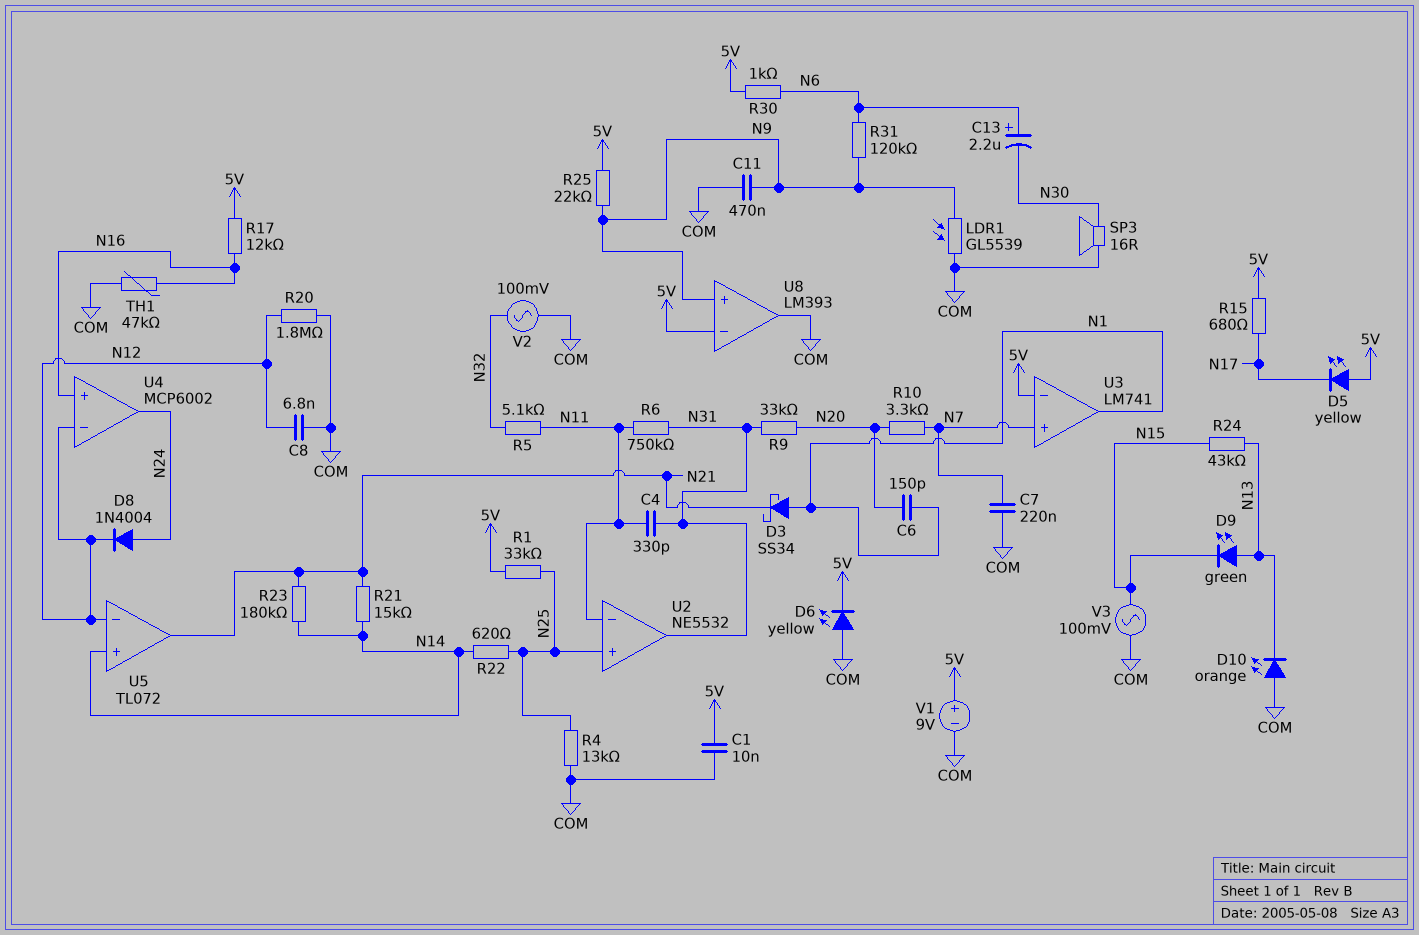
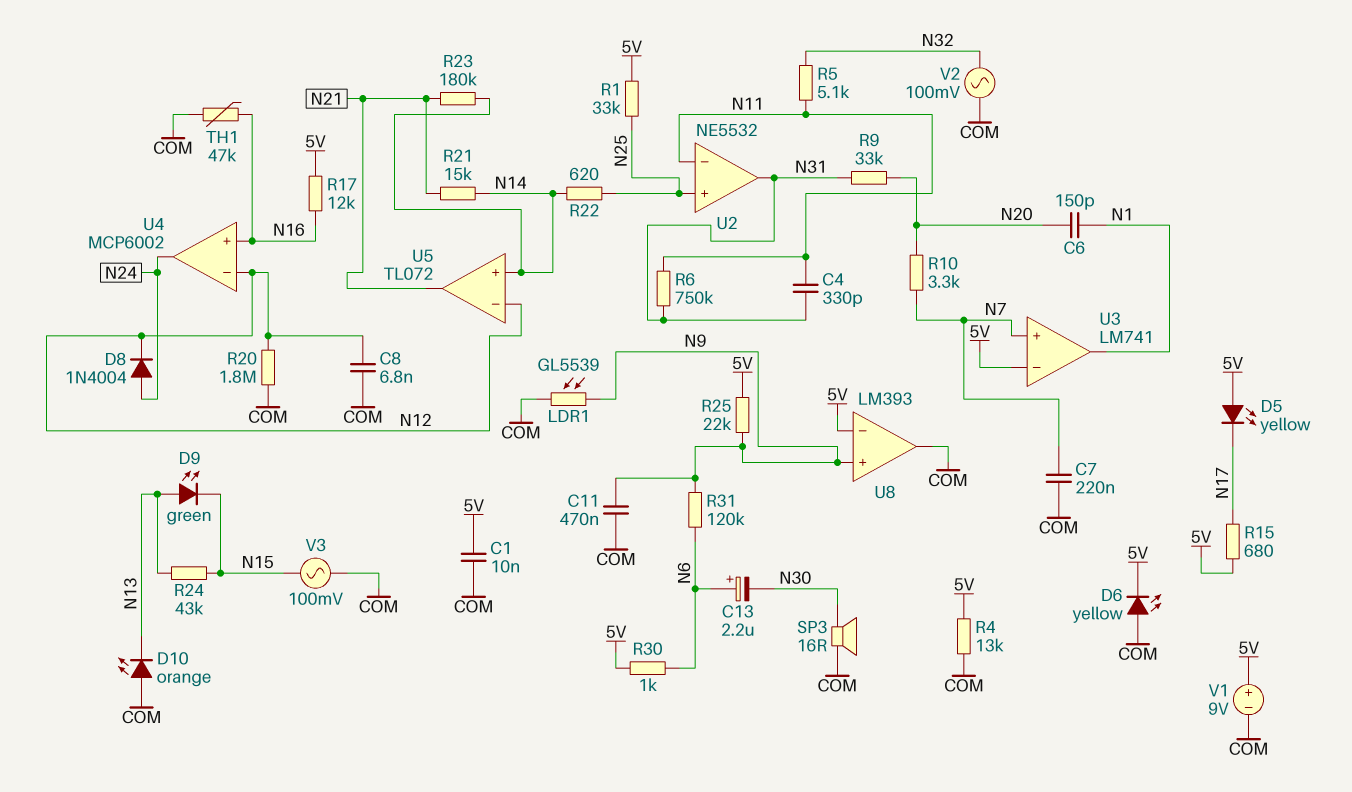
D3: schottky SS34 (A N1, K N21) -> none
R4: 13k (COM, N25) -> 13k (5V, COM)

